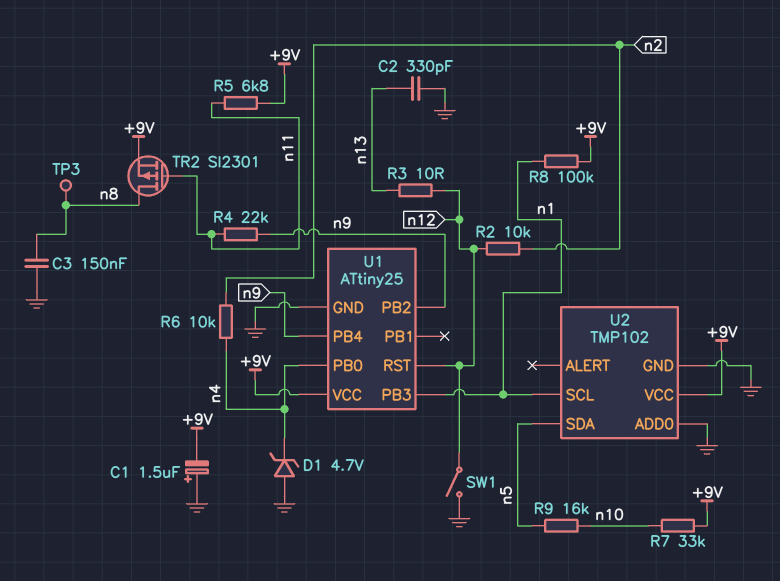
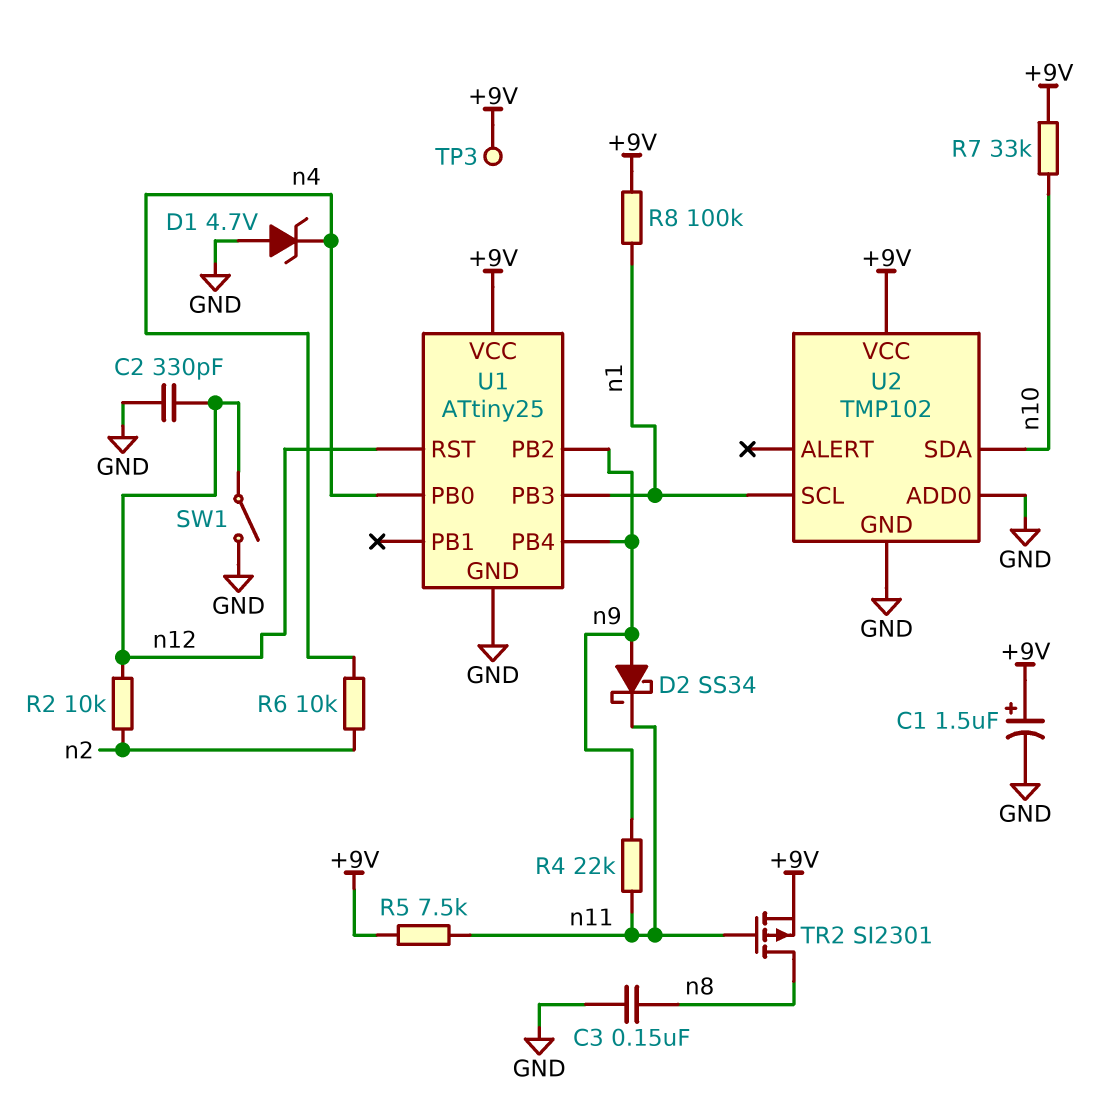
C1: 1.5uF (plus GND, minus +9V) -> 1.5uF (plus +9V, minus GND)
C2: 330pF (GND, n13) -> 330pF (GND, n12)
D2: none -> schottky SS34 (A n9, K n11)
R3: 10 (n12, n13) -> none
R5: 6.8k (+9V, n11) -> 7.5k (+9V, n11)
R9: 16k (n5, n10) -> none
TP3: test point (n8) -> test point (+9V)
U2 pin SDA: n5 -> n10

